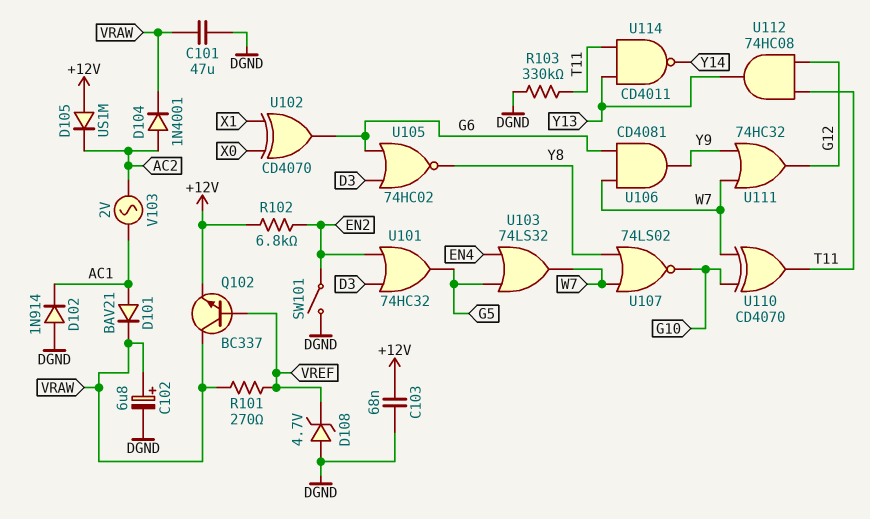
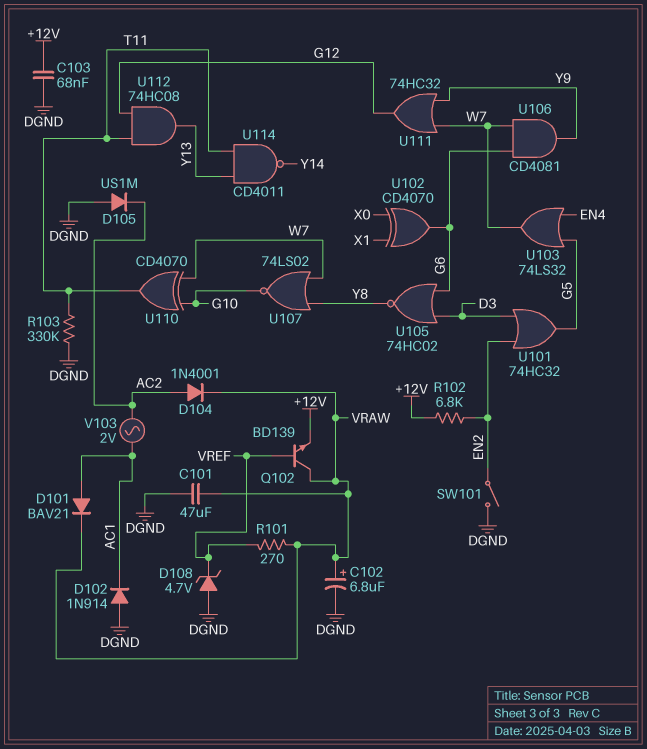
D105: diode US1M (A +12V, K AC2) -> diode US1M (A DGND, K AC2)
Q102: NPN BC337 (B VREF, C VRAW, E +12V) -> NPN BD139 (B VREF, C VRAW, E +12V)

